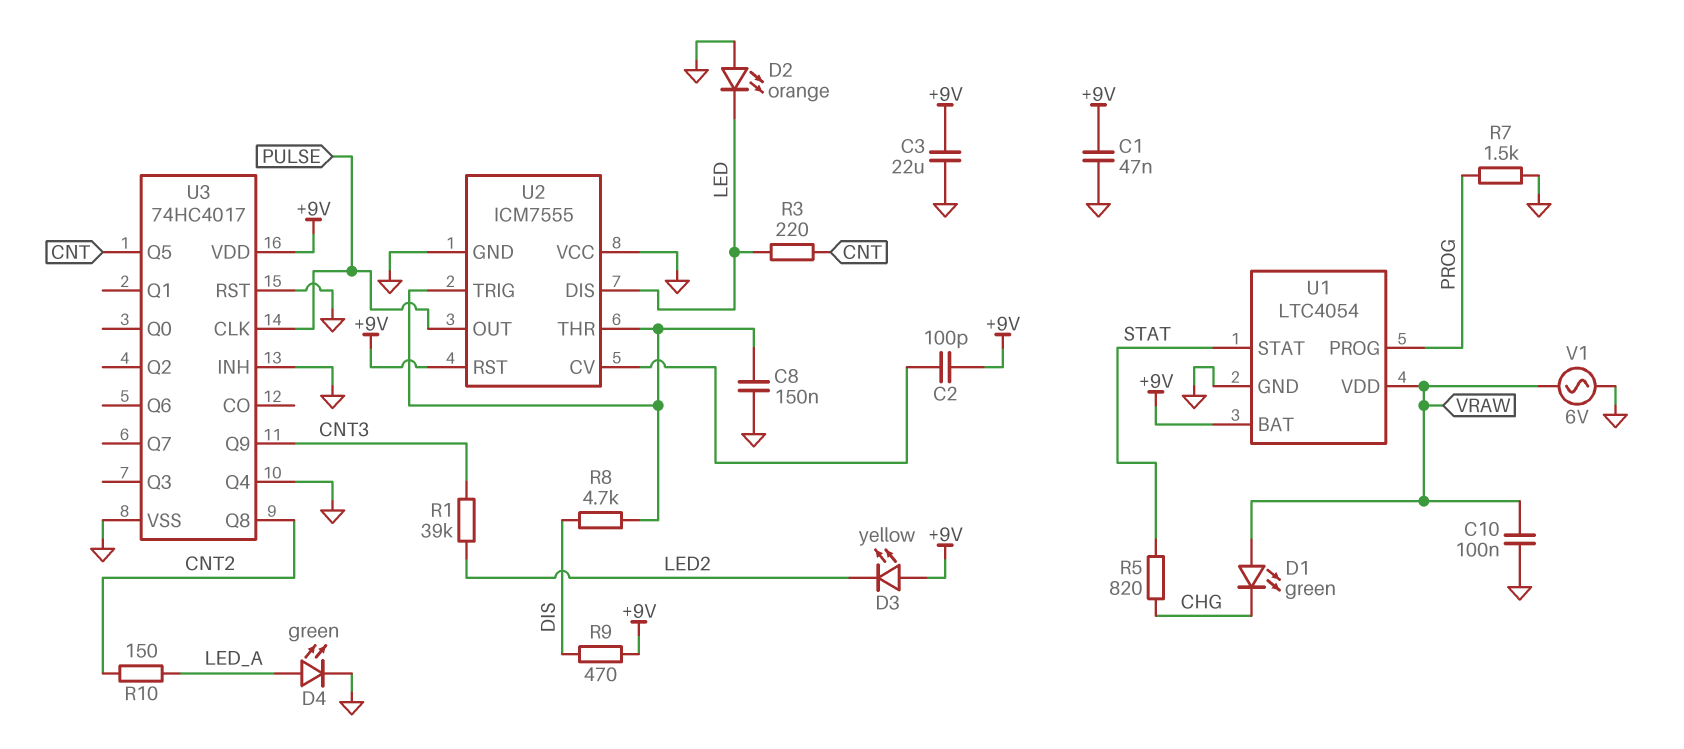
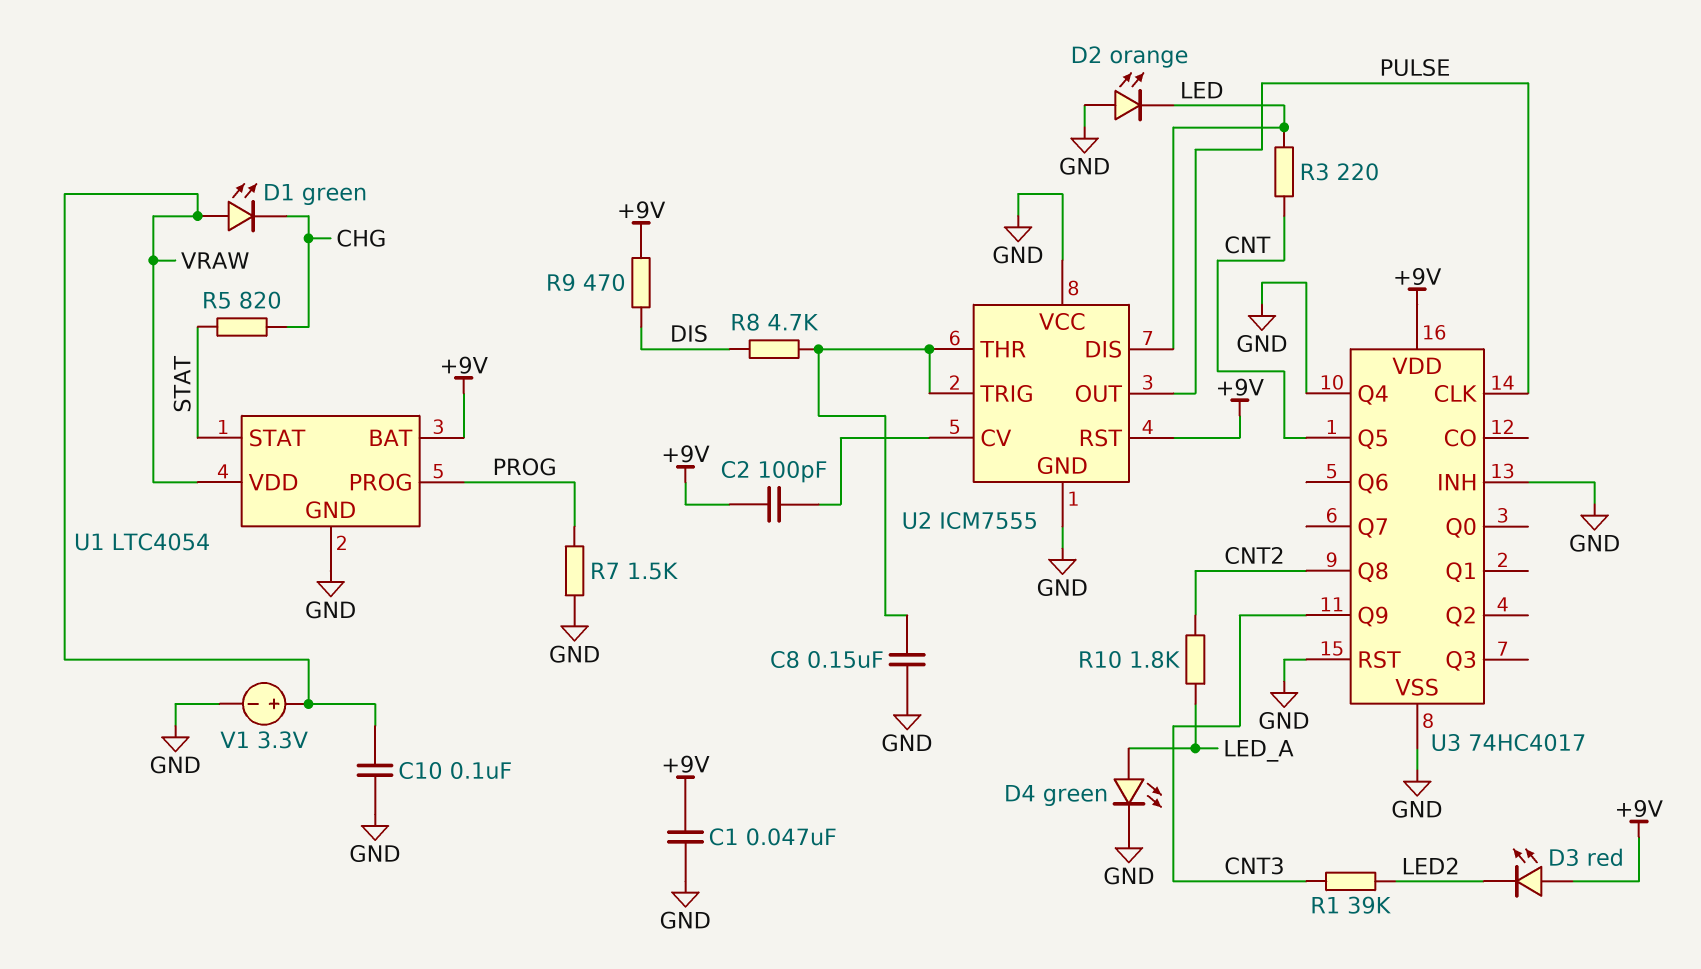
C3: 22uF (+9V, GND) -> none
D3: LED yellow (A +9V, K LED2) -> LED red (A +9V, K LED2)
R10: 150 (CNT2, LED_A) -> 1.8k (CNT2, LED_A)
V1: AC 6V (GND, VRAW) -> 3.3V (plus VRAW, minus GND)

